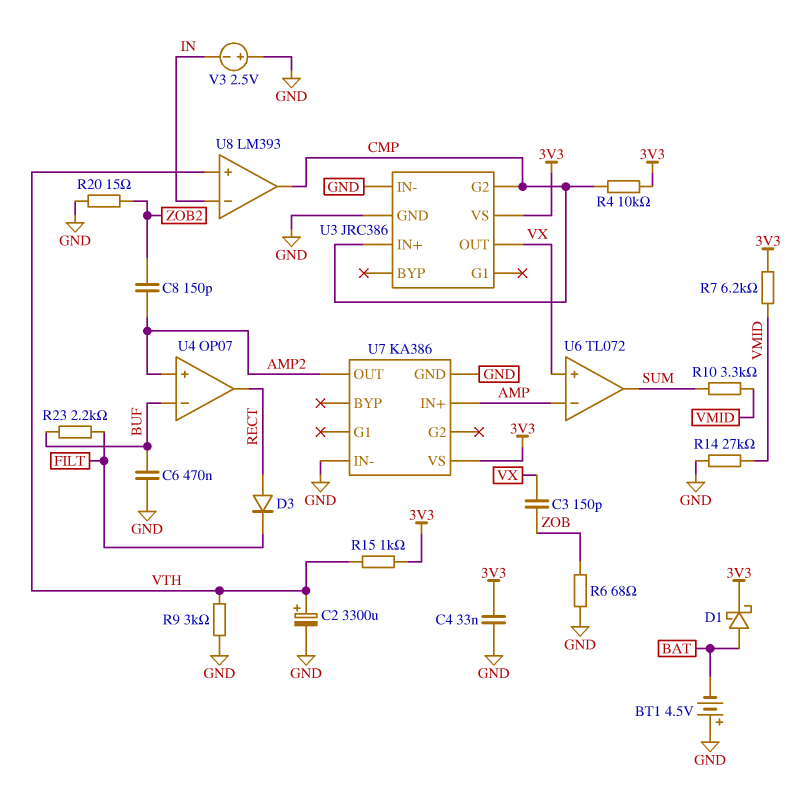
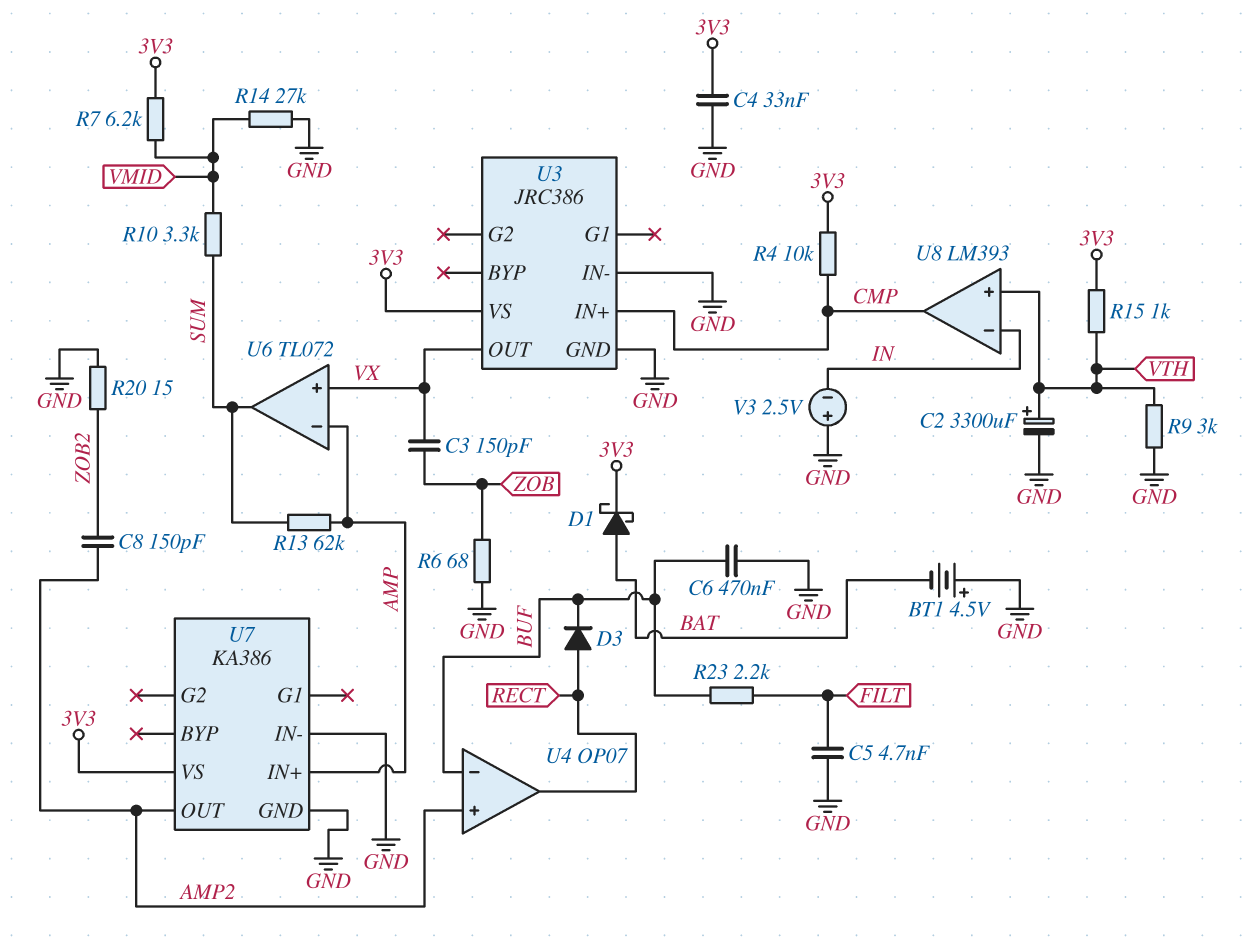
C5: none -> 4.7nF (FILT, GND)
D3: diode (A RECT, K FILT) -> diode (A RECT, K BUF)
R13: none -> 62k (AMP, SUM)
U3 pin G2: CMP -> none

